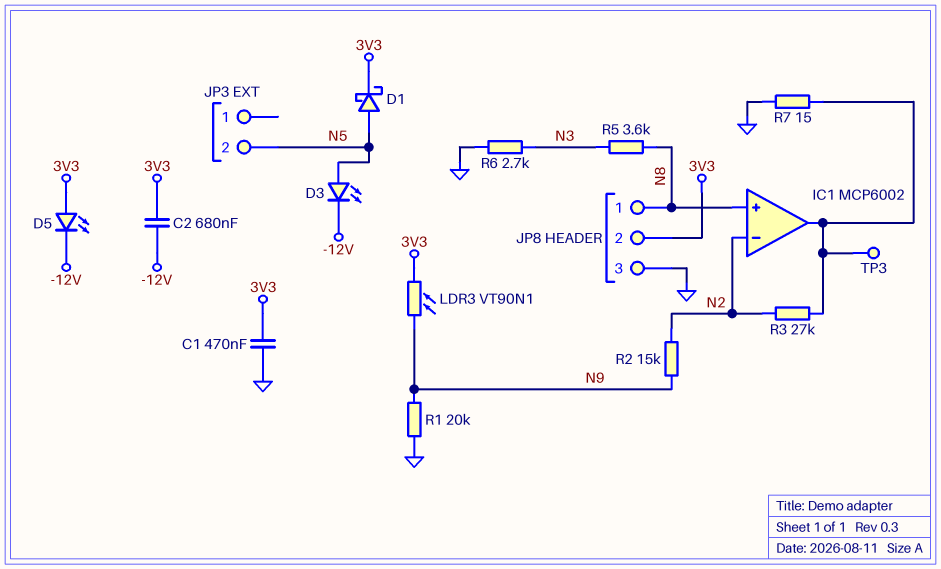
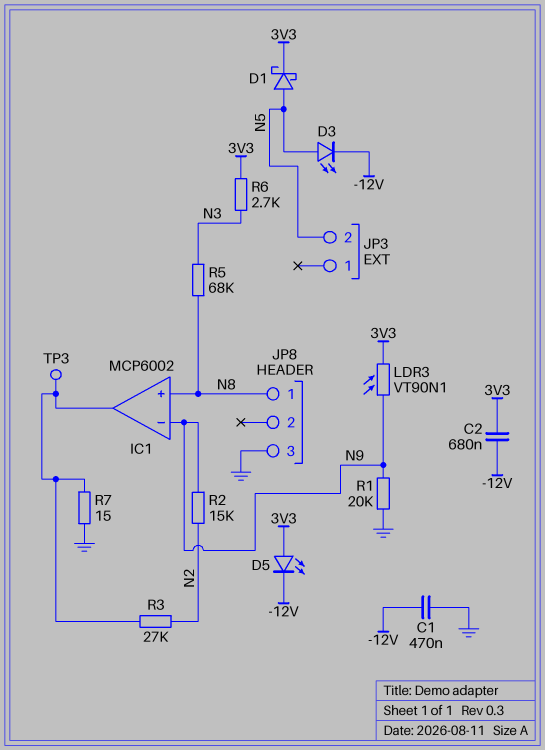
C1: 470nF (3V3, GND) -> 470nF (-12V, GND)
IC1 pin in-: N2 -> N9
JP8 pin 2: 3V3 -> none
R5: 3.6k (N3, N8) -> 68k (N3, N8)
R6: 2.7k (GND, N3) -> 2.7k (3V3, N3)

